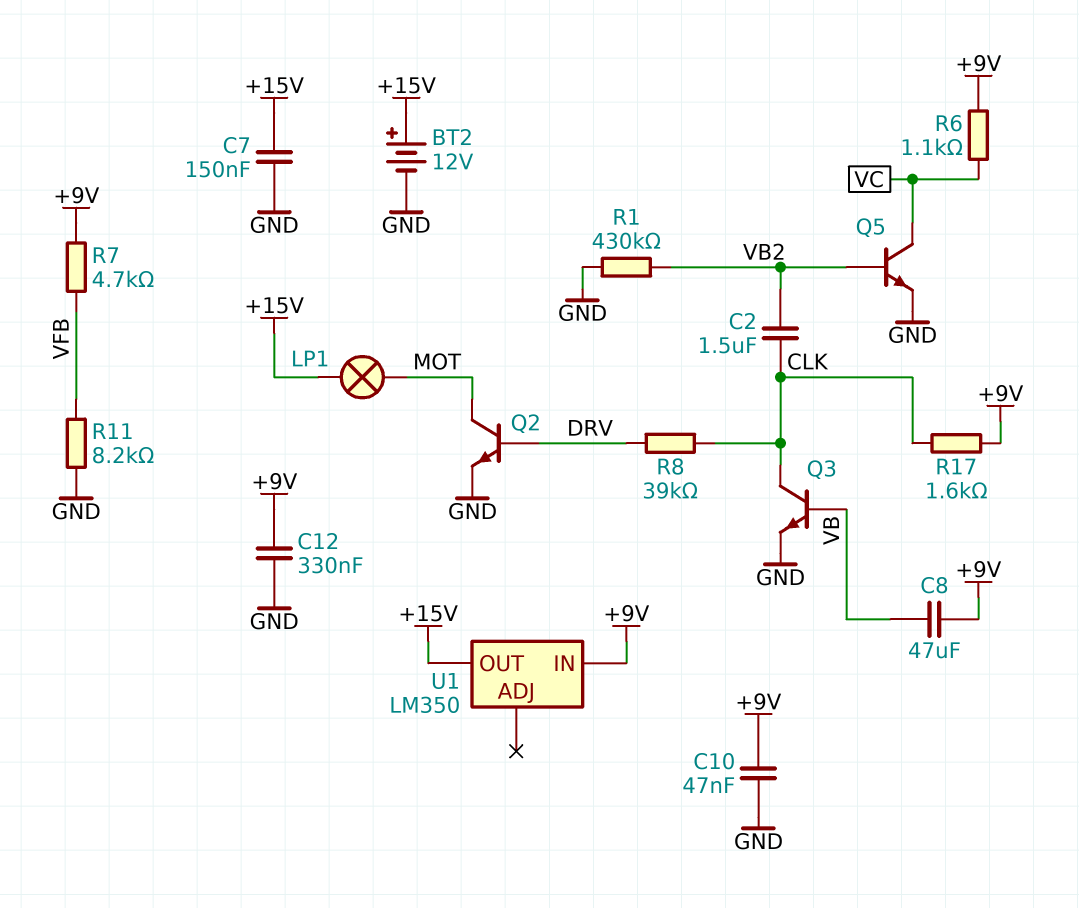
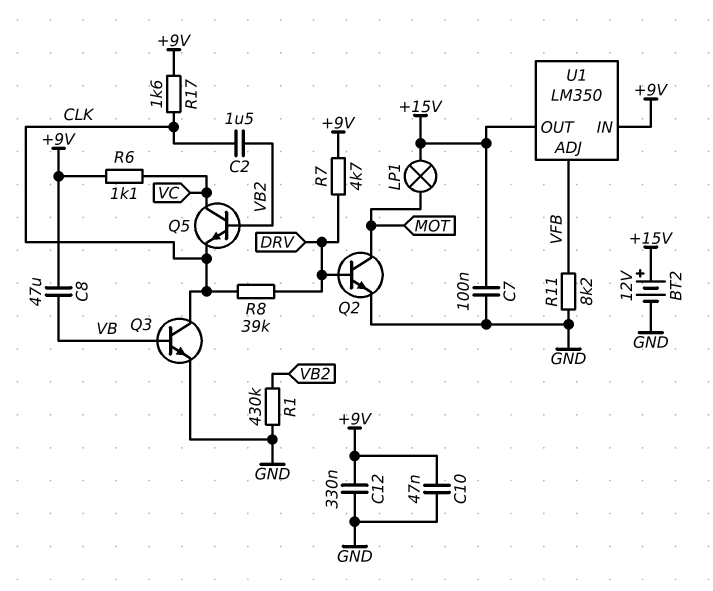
C7: 150nF (+15V, GND) -> 100nF (+15V, GND)
Q5: NPN (B VB2, C VC, E GND) -> NPN (B VB2, C VC, E CLK)
R7: 4.7k (+9V, VFB) -> 4.7k (+9V, DRV)
U1 pin ADJ: none -> VFB

